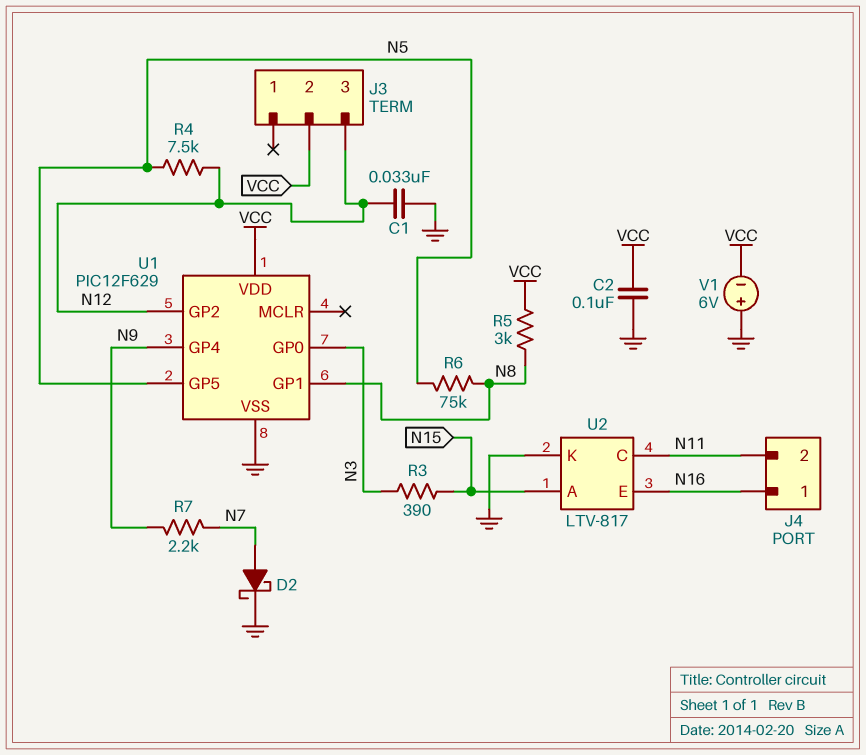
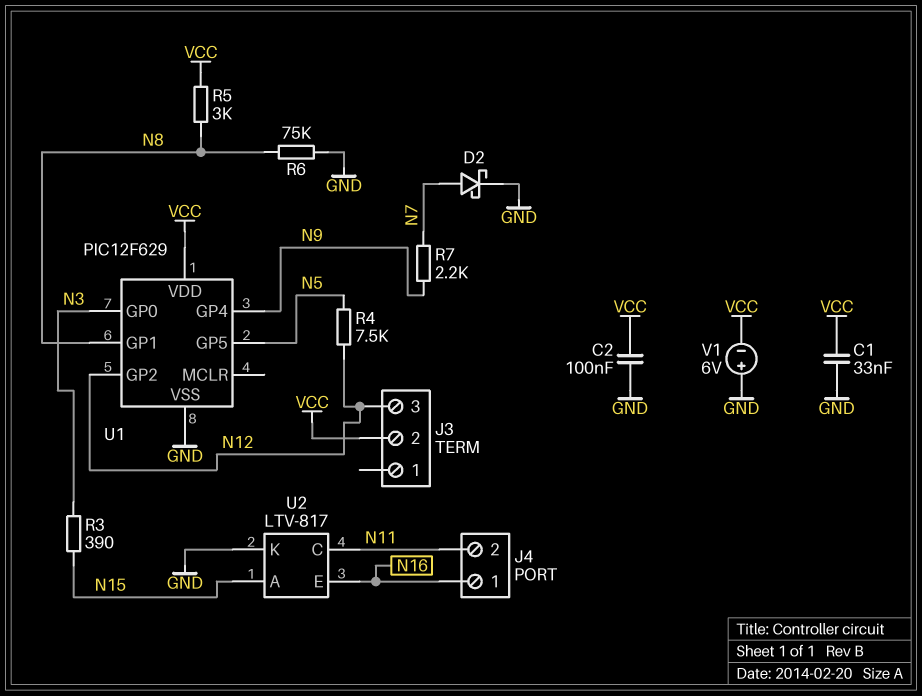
C1: 33nF (GND, N12) -> 33nF (GND, VCC)
R6: 75k (N5, N8) -> 75k (GND, N8)

